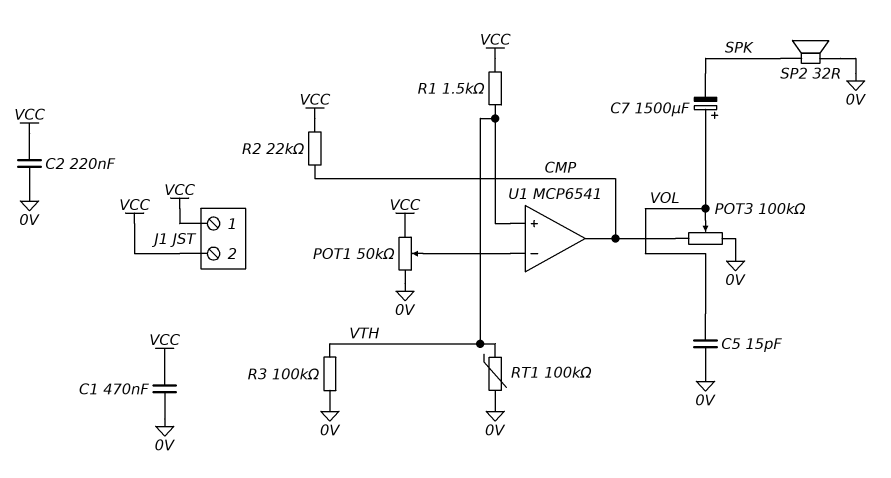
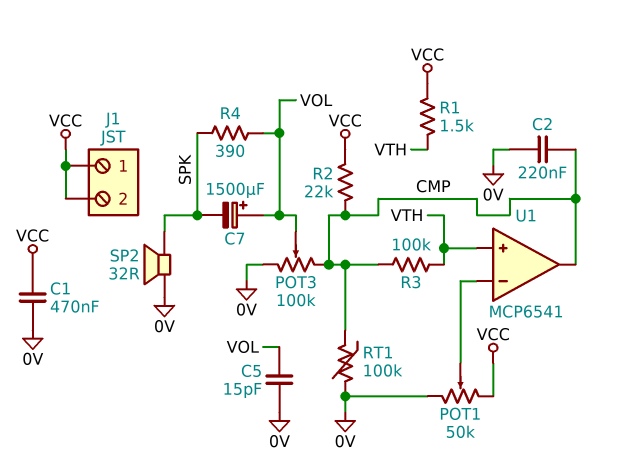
C2: 220nF (0V, VCC) -> 220nF (0V, CMP)
R3: 100k (0V, VTH) -> 100k (CMP, VTH)
R4: none -> 390 (SPK, VOL)
RT1: 100k (0V, VTH) -> 100k (0V, CMP)

